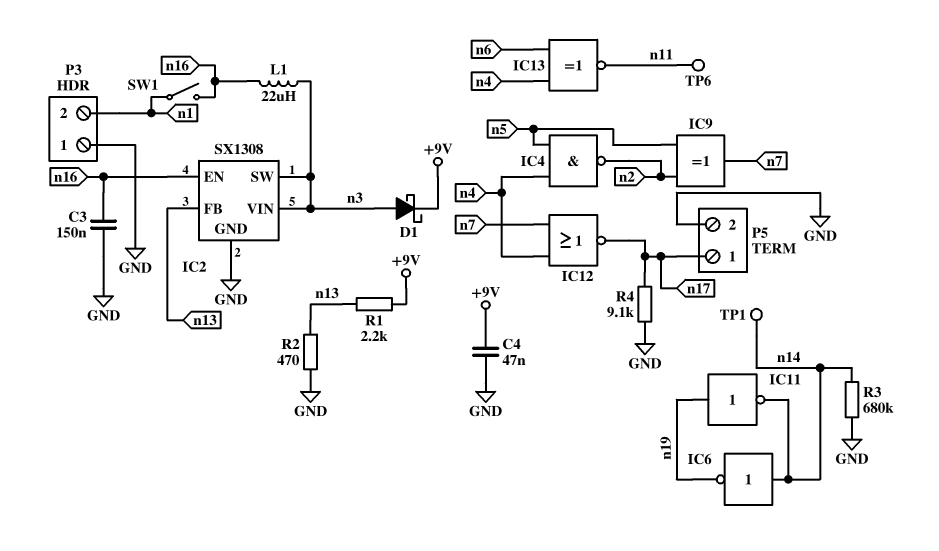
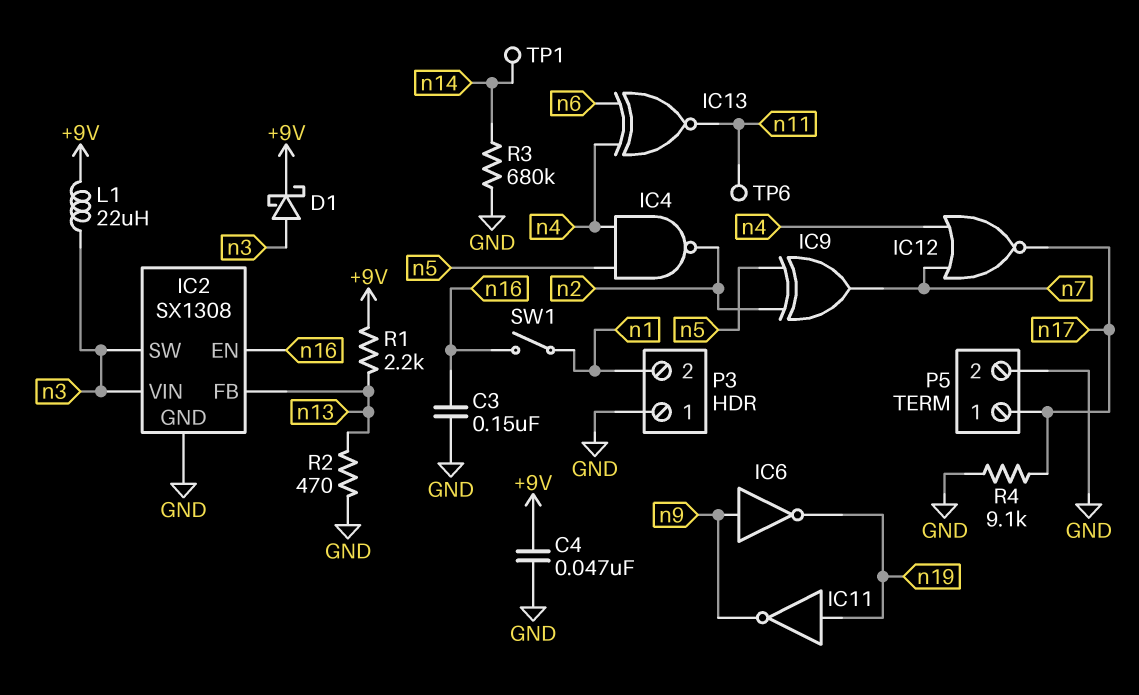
IC6: NOT (in n14, out n19) -> NOT (in n9, out n19)
IC11: NOT (in n19, out n14) -> NOT (in n19, out n9)
L1: 22uH (n3, n16) -> 22uH (+9V, n3)

